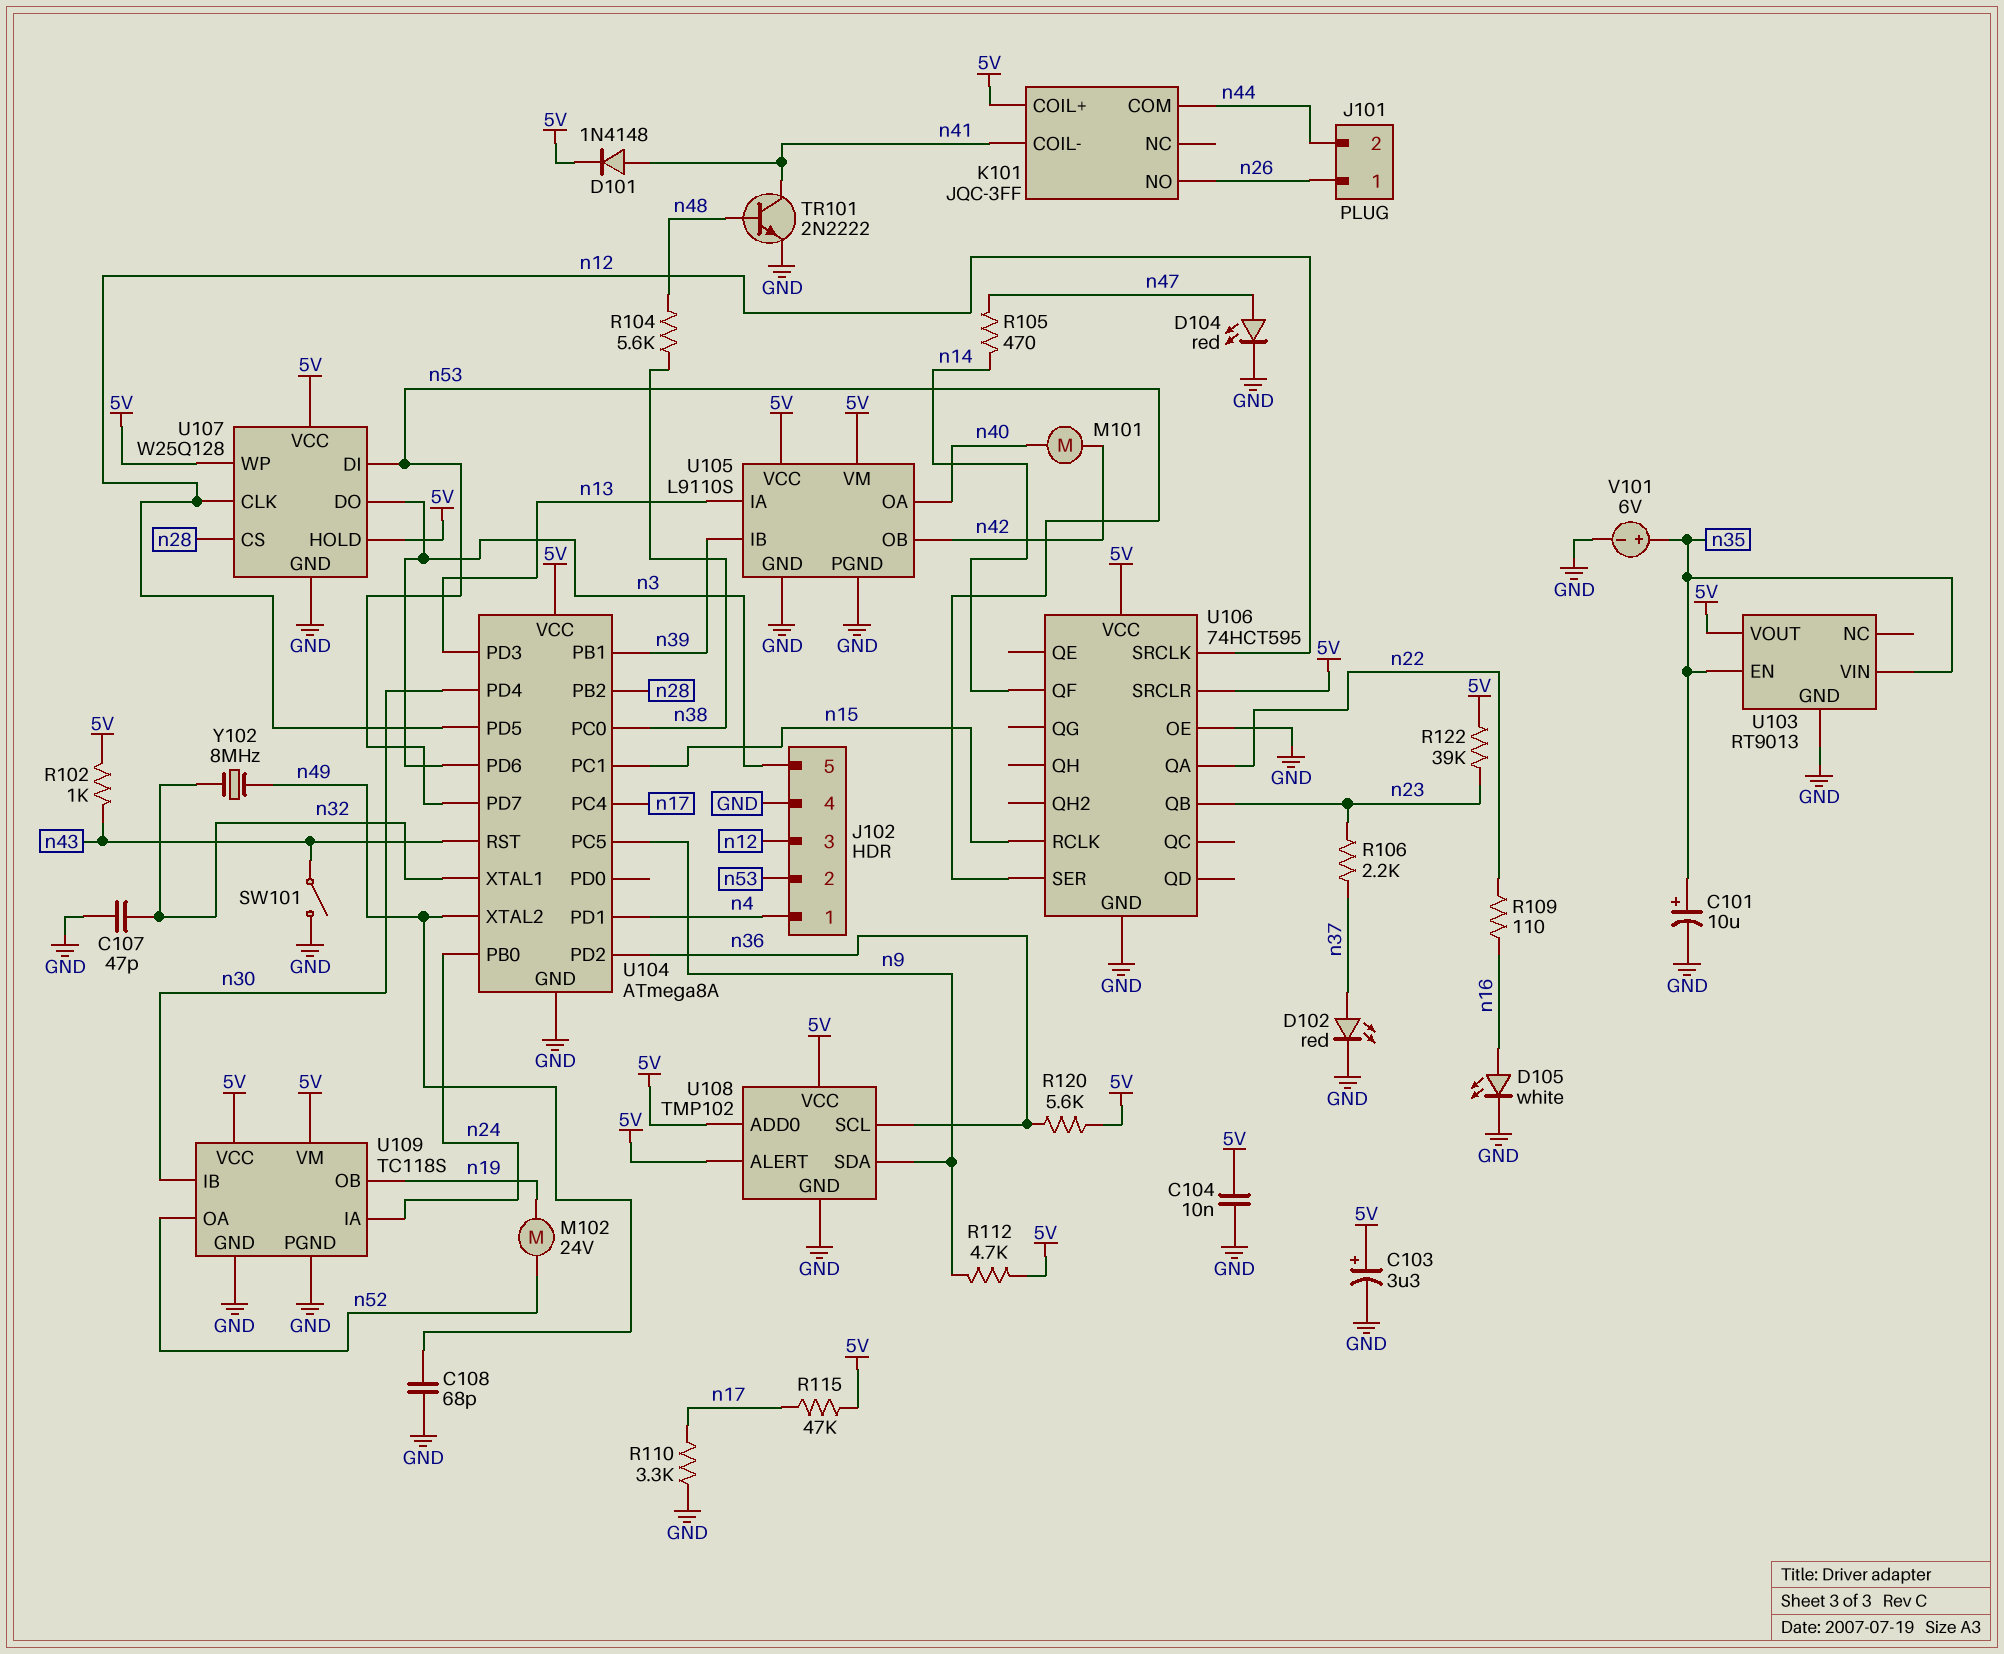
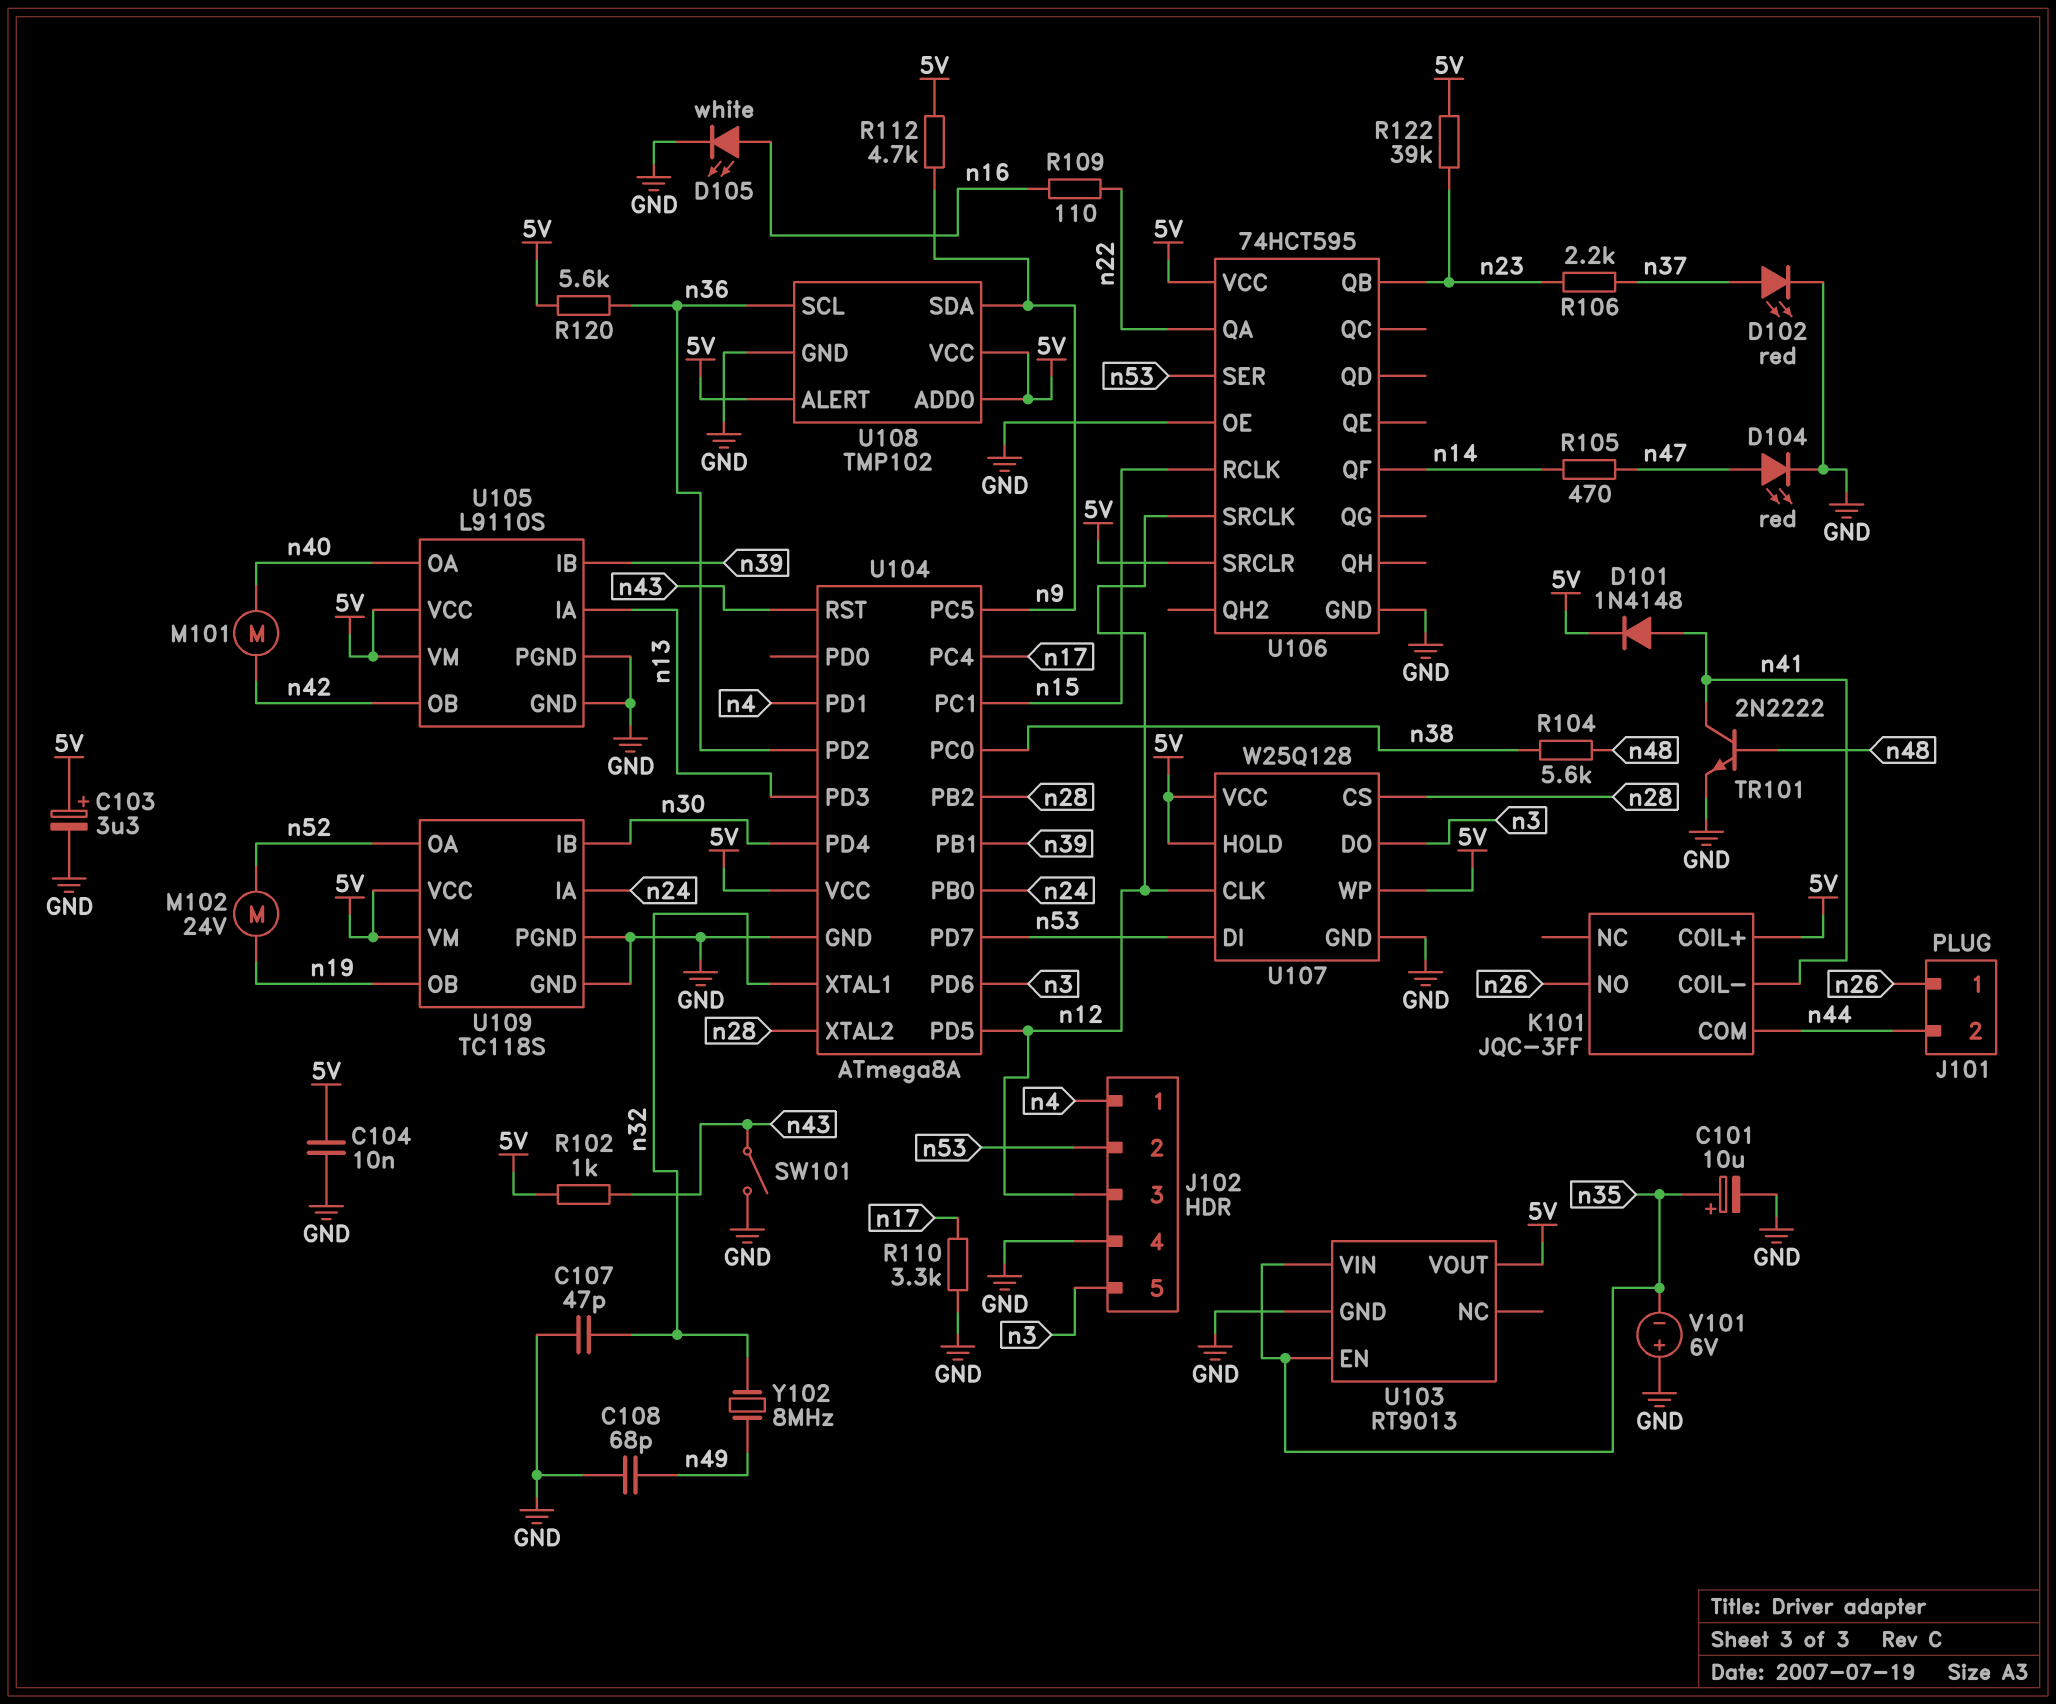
R115: 47k (5V, n17) -> none
U104 pin XTAL2: n49 -> n28
V101: 6V (plus n35, minus GND) -> 6V (plus GND, minus n35)

